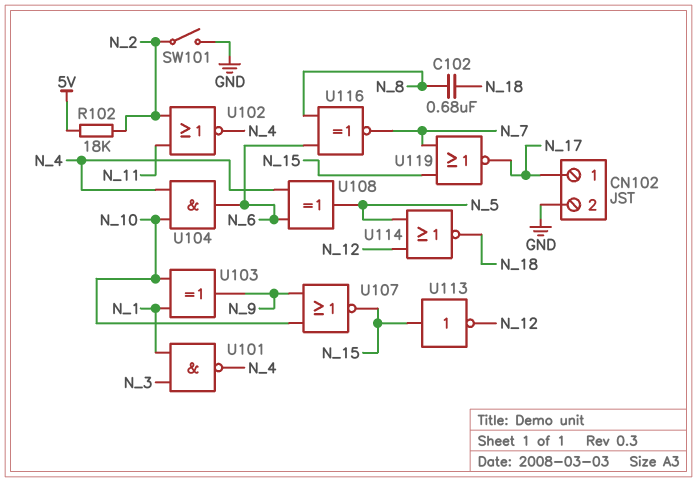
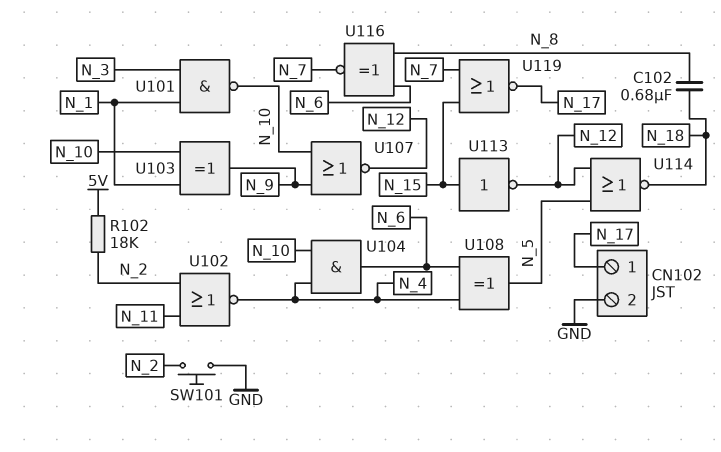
SW101: switch (GND, N_2) -> button (GND, N_2)
U101: NAND (in N_1, in N_3, out N_4) -> NAND (in N_1, in N_3, out N_10)
U107: NOR (in N_9, in N_10, out N_15) -> NOR (in N_9, in N_10, out N_12)

